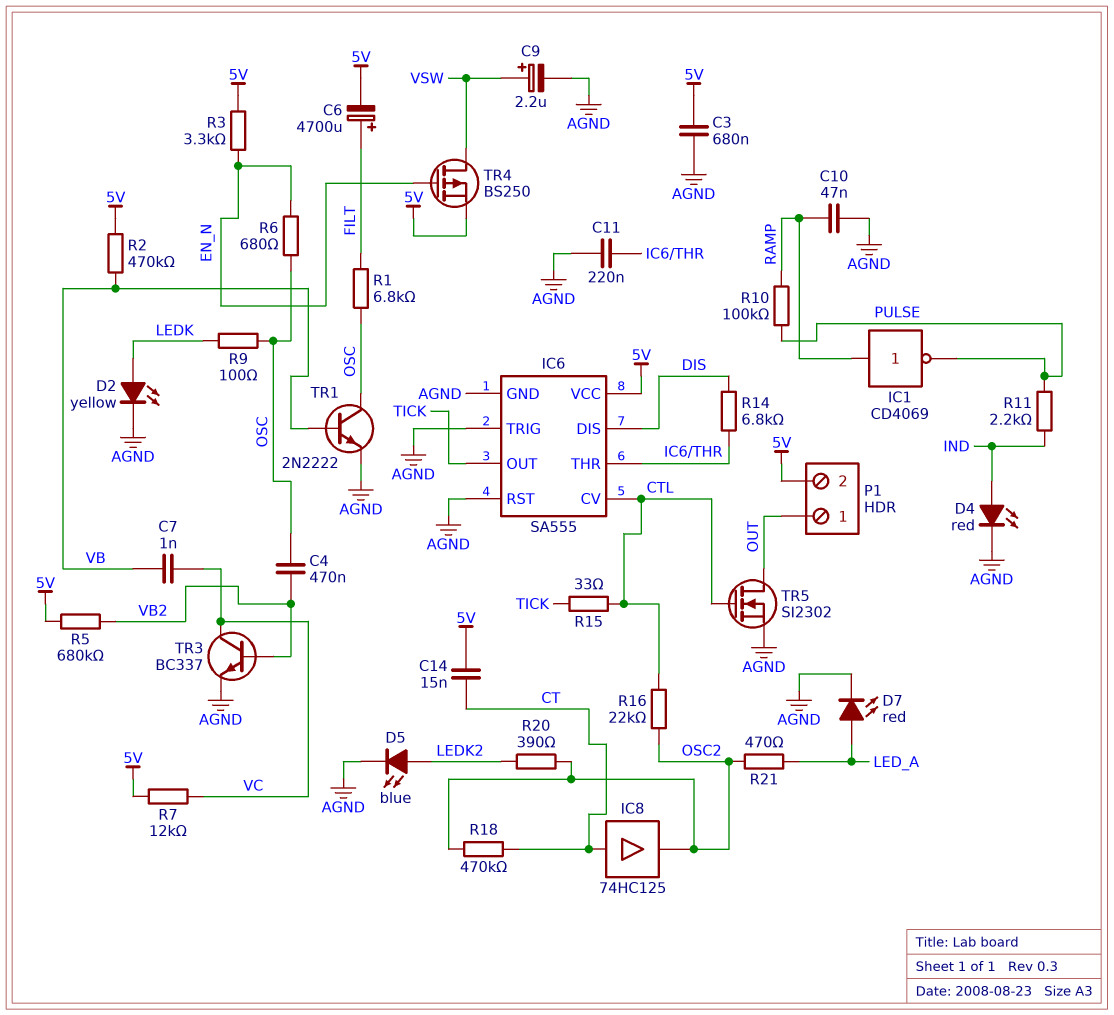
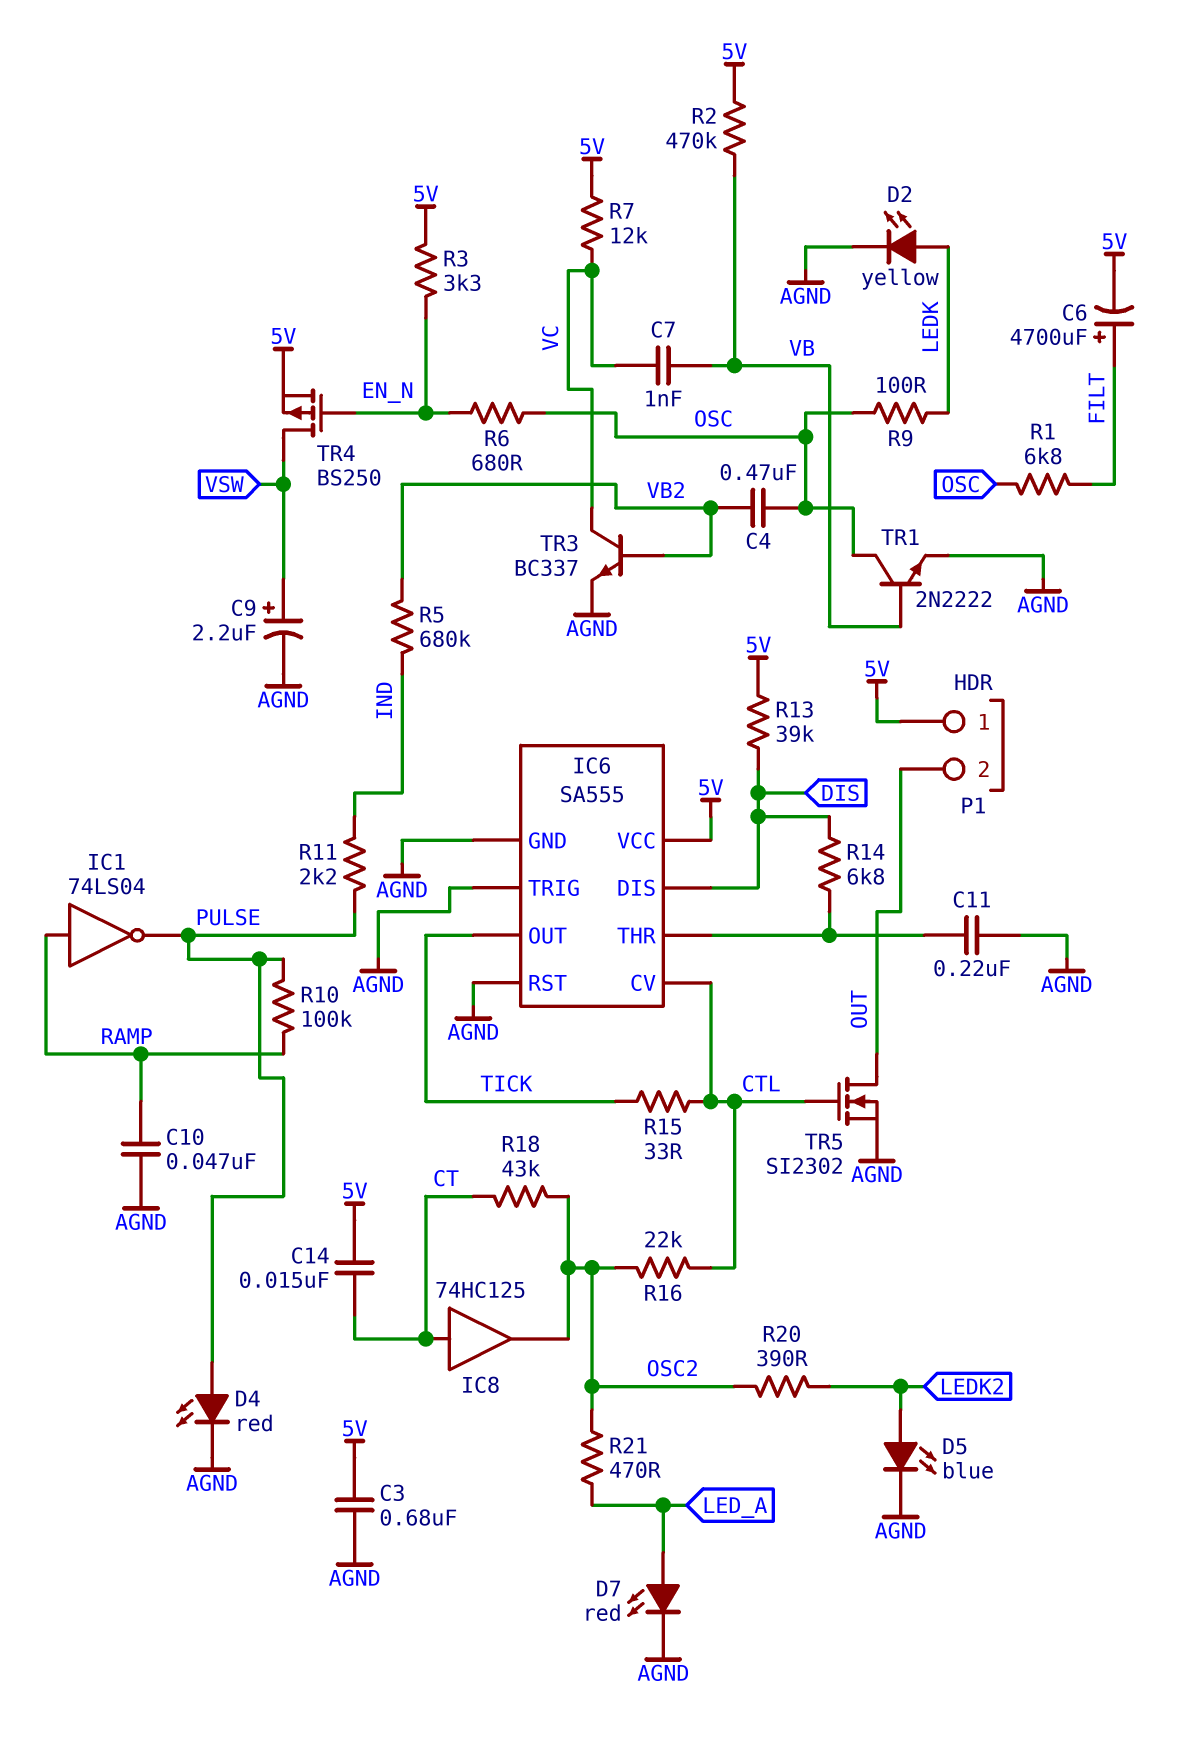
D4: LED red (A IND, K AGND) -> LED red (A PULSE, K AGND)
IC1: NOT CD4069 (in RAMP, out PULSE) -> NOT 74LS04 (in RAMP, out PULSE)
P1 pin 1: OUT -> 5V
P1 pin 2: 5V -> OUT
R5: 680k (5V, VB2) -> 680k (IND, VB2)
R13: none -> 39k (5V, DIS)
R18: 470k (CT, OSC2) -> 43k (CT, OSC2)

